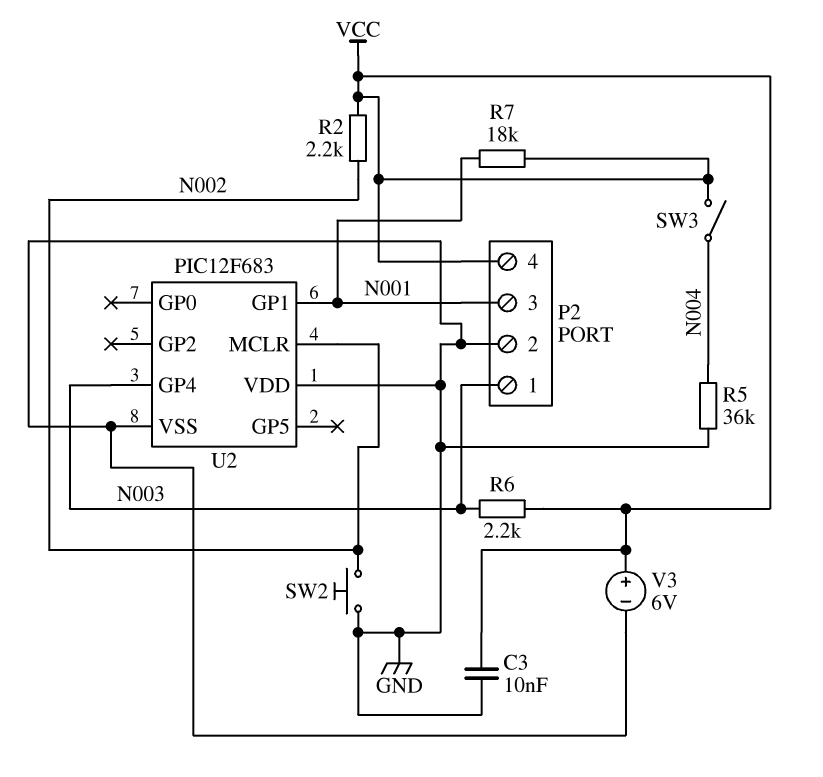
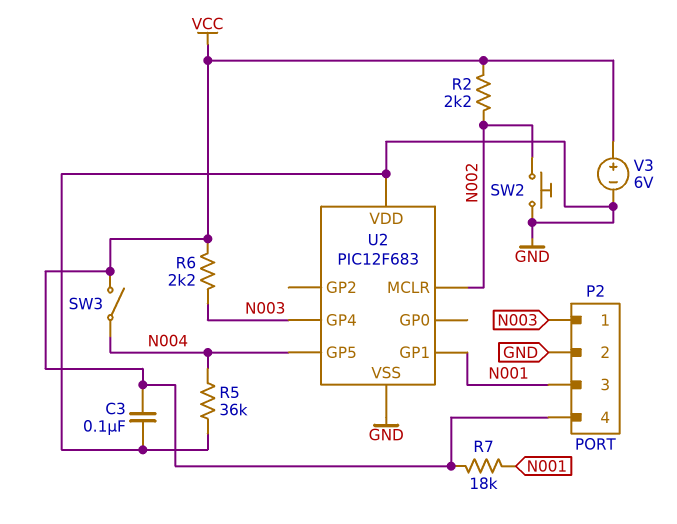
C3: 10nF (GND, VCC) -> 100nF (GND, VCC)
U2 pin GP5: none -> N004

